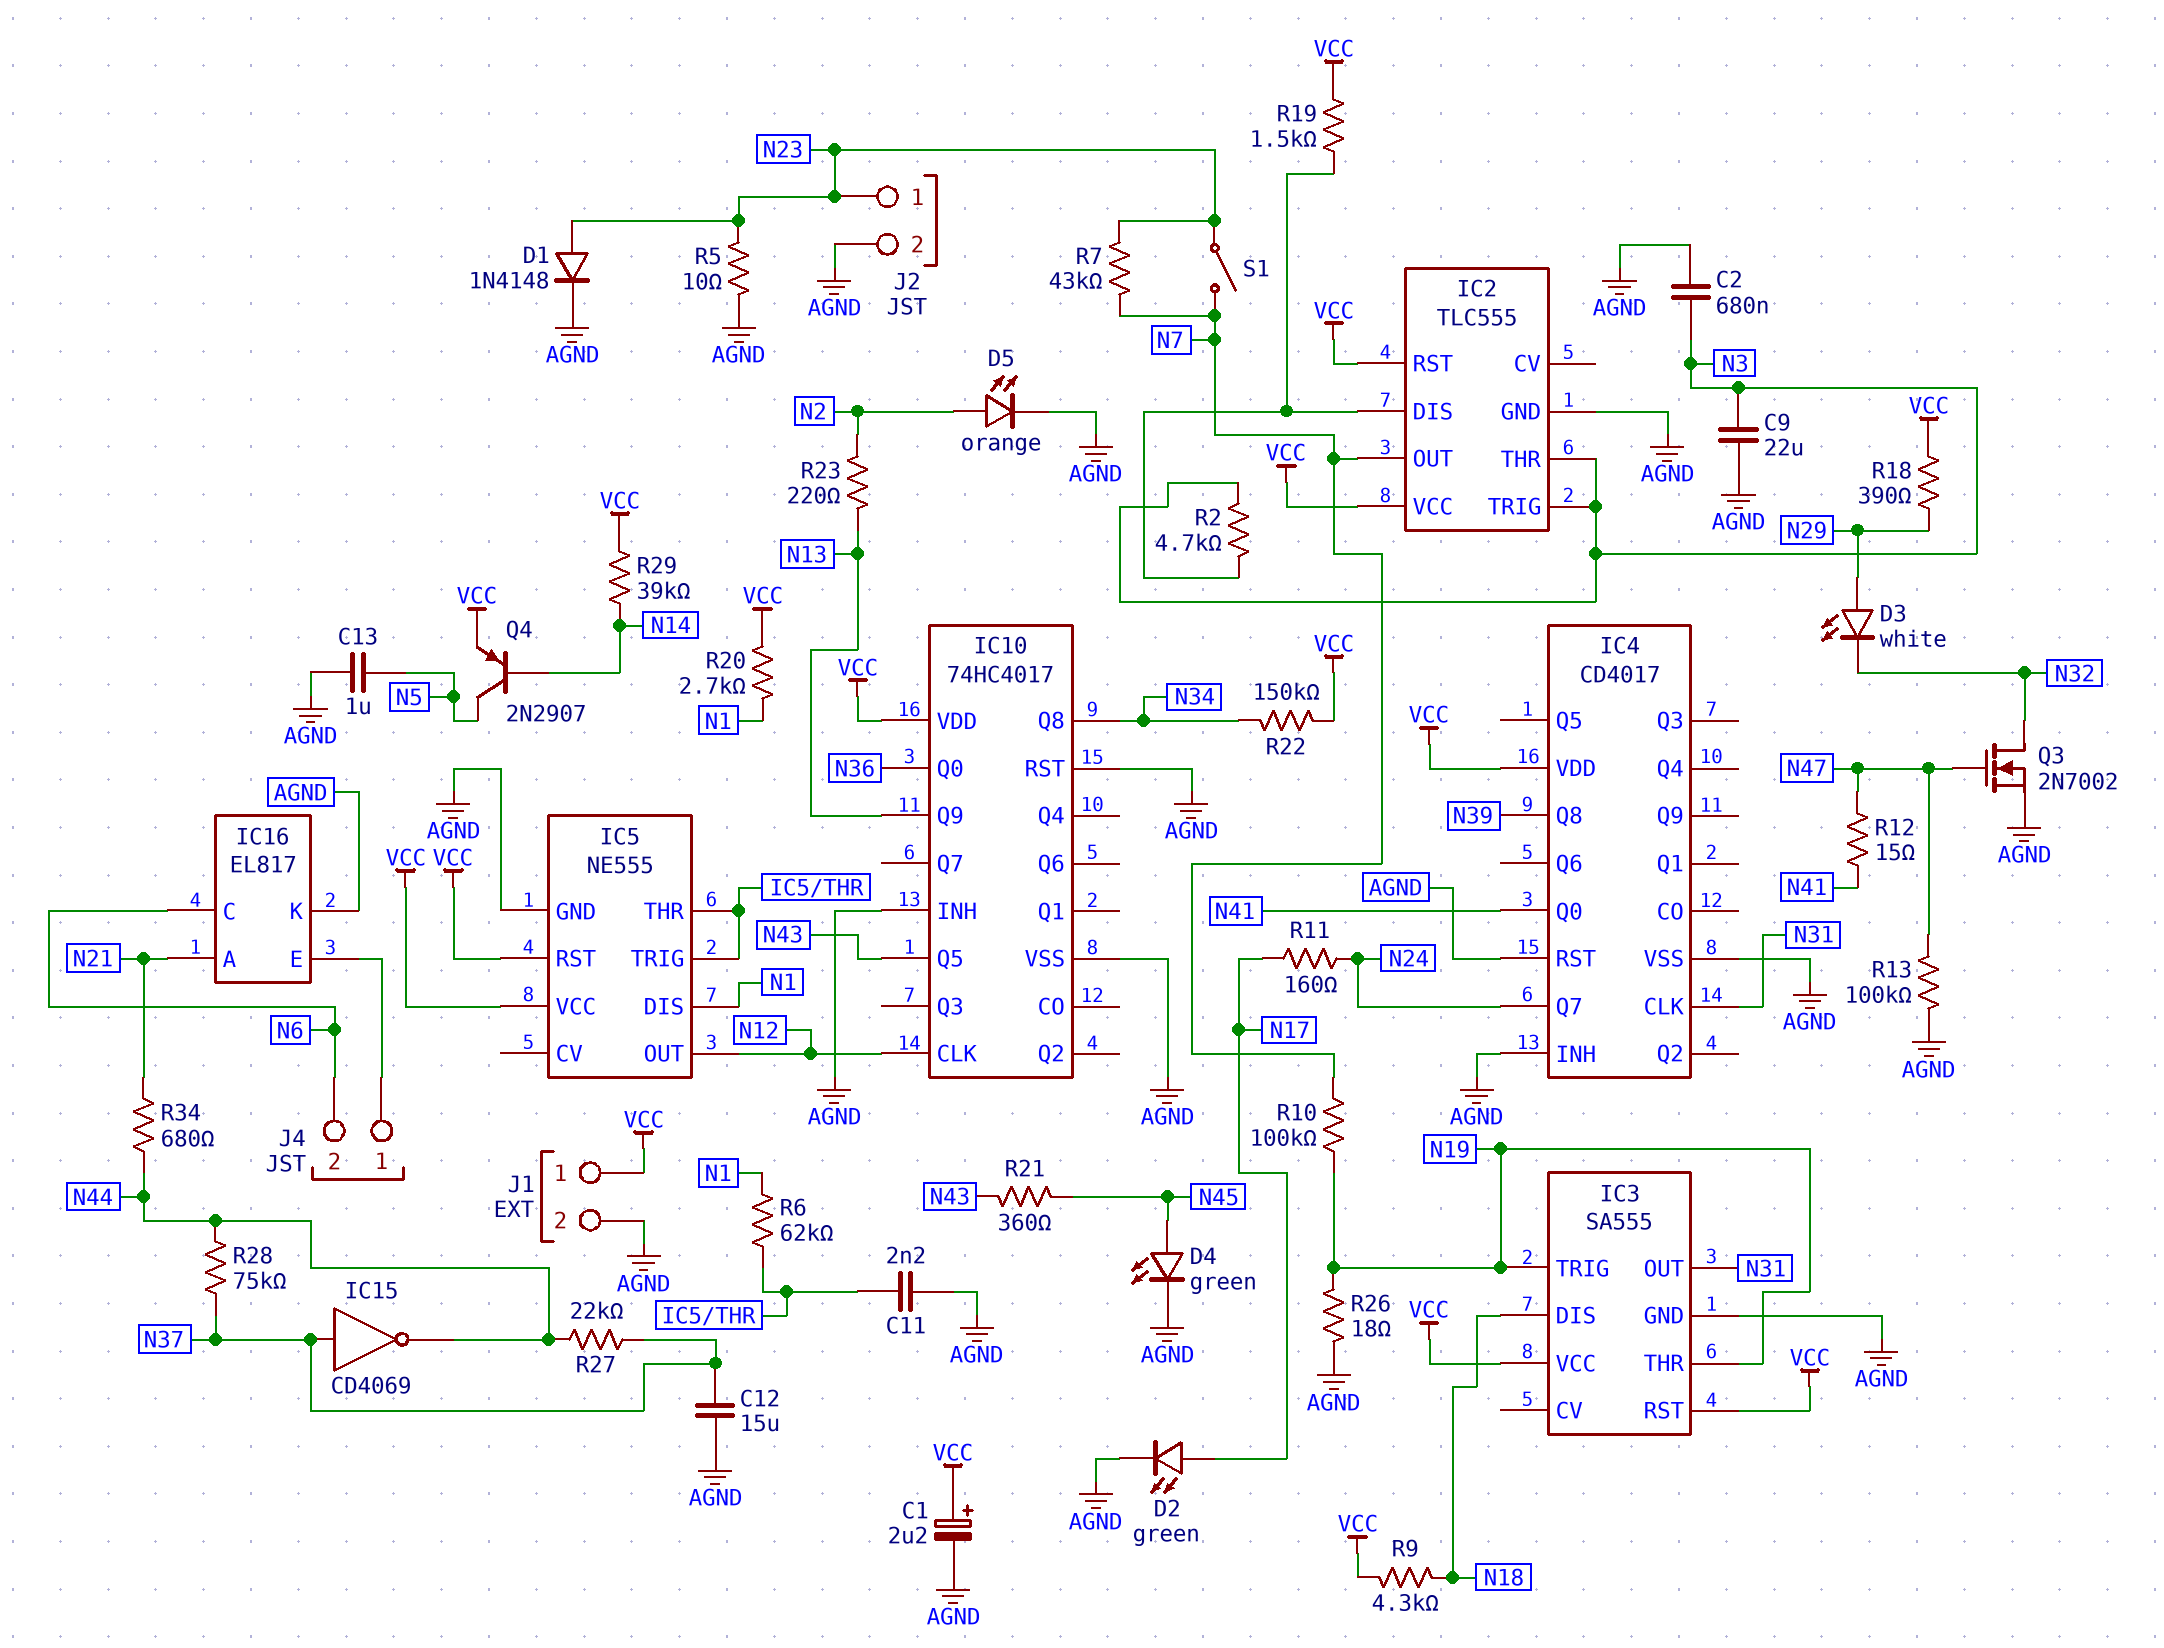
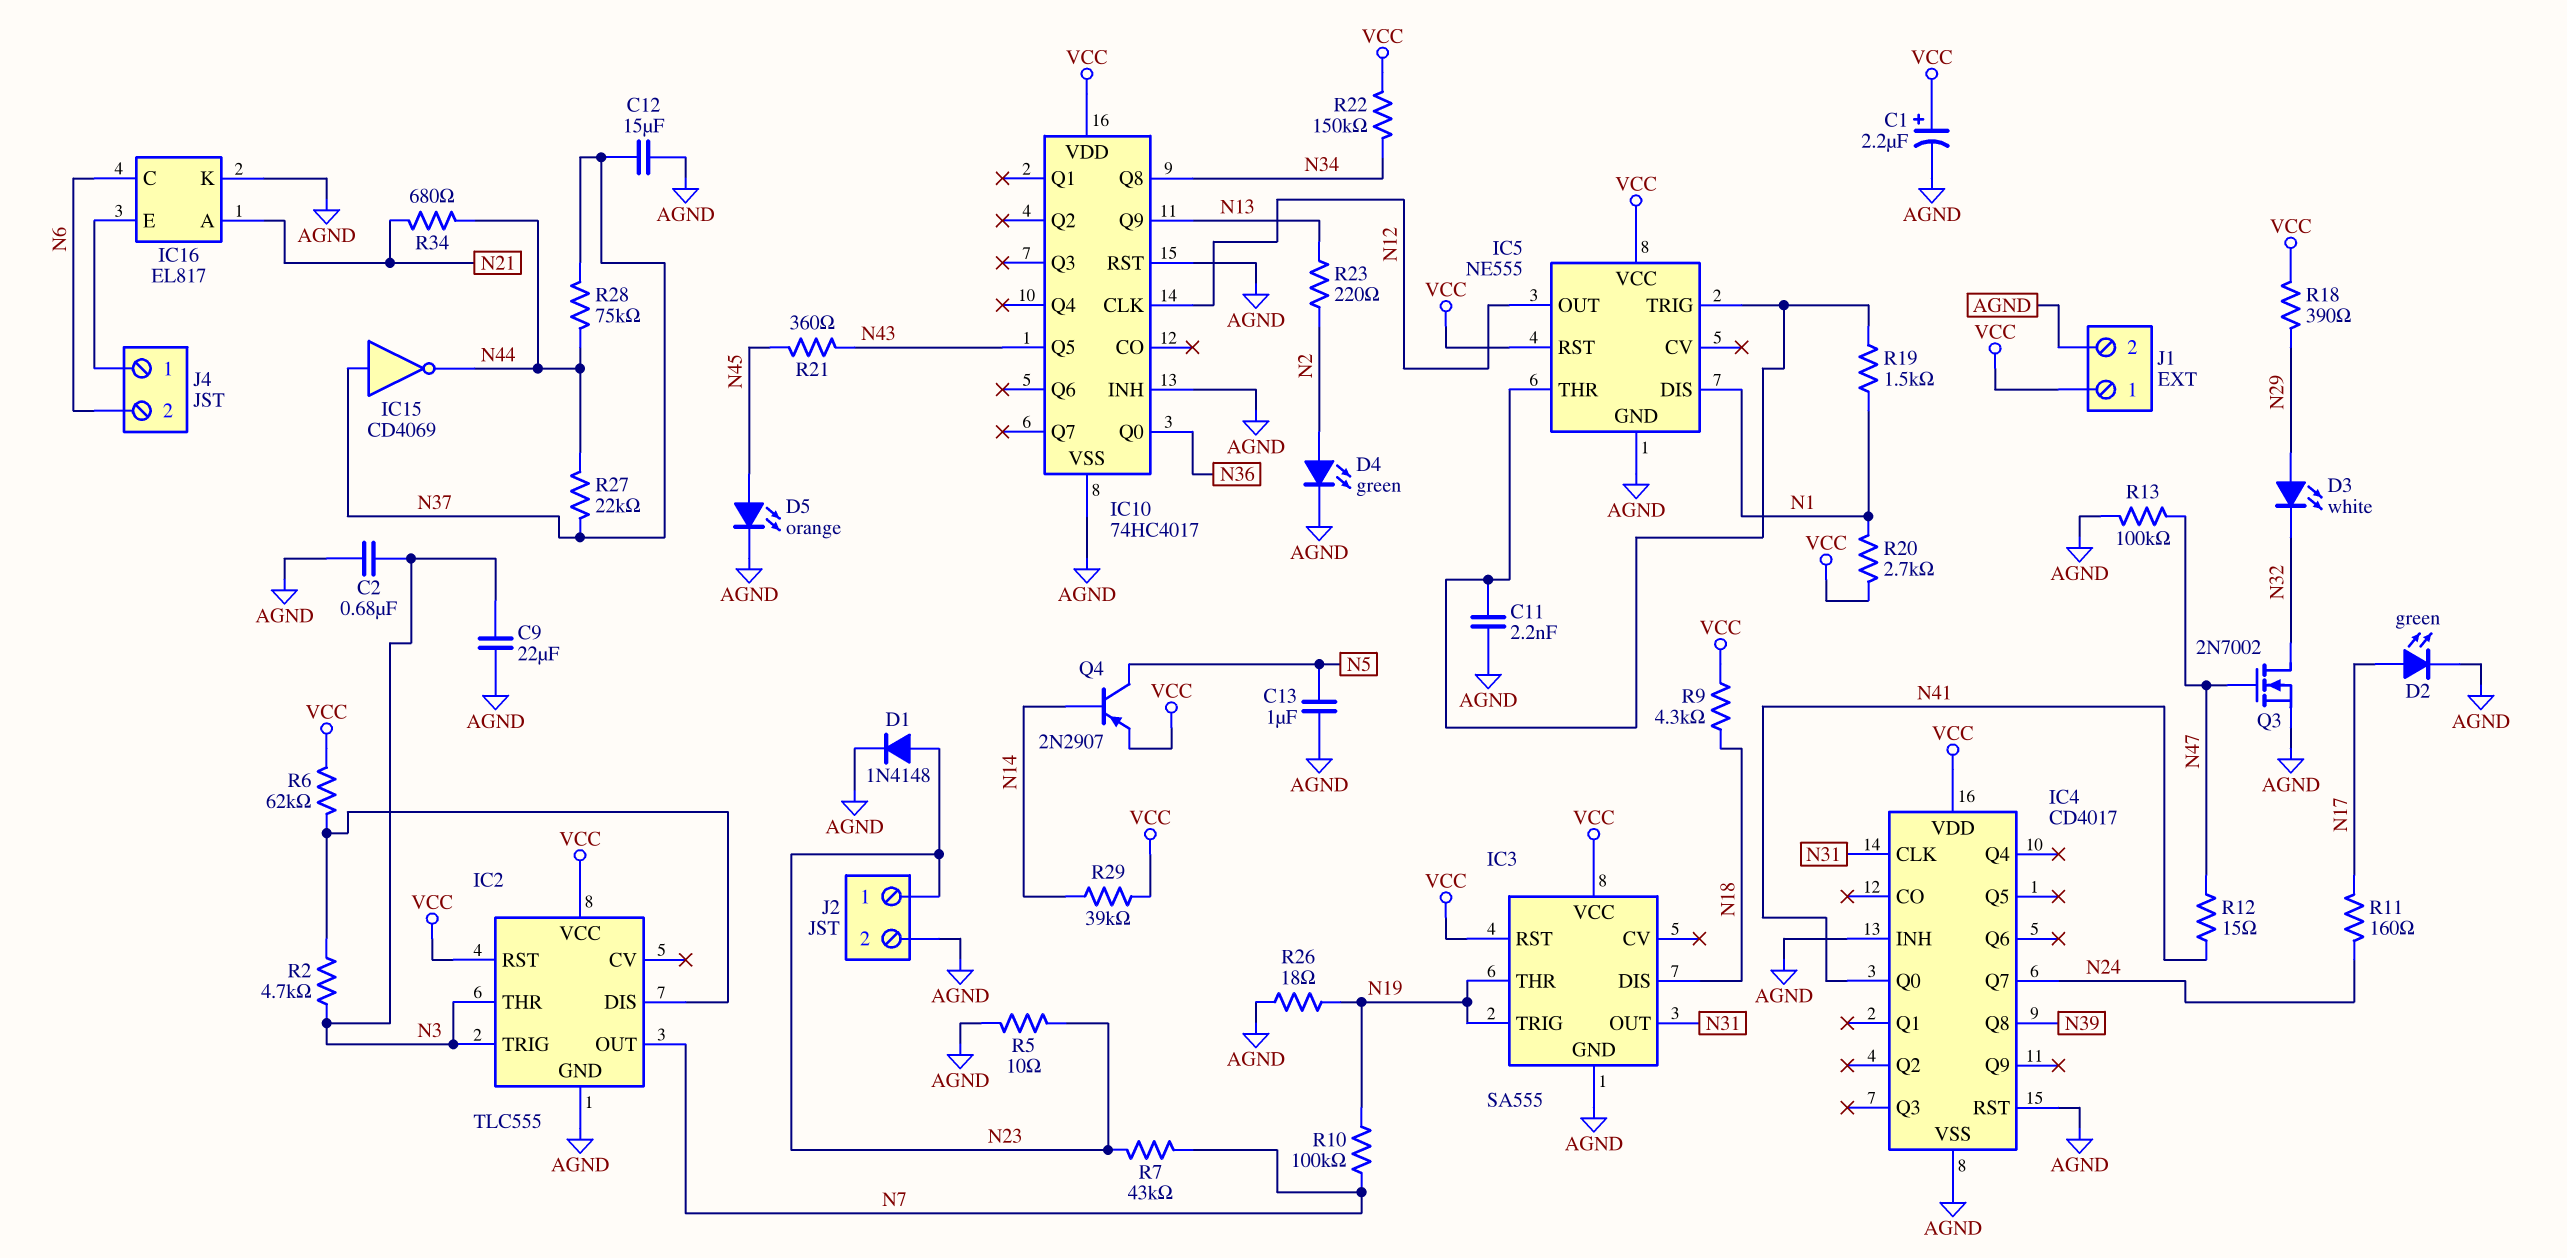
D4: LED green (A N45, K AGND) -> LED green (A N2, K AGND)
D5: LED orange (A N2, K AGND) -> LED orange (A N45, K AGND)
R6: 62k (IC5/THR, N1) -> 62k (IC2/DIS, VCC)
R19: 1.5k (IC2/DIS, VCC) -> 1.5k (IC5/THR, N1)
S1: switch (N7, N23) -> none

